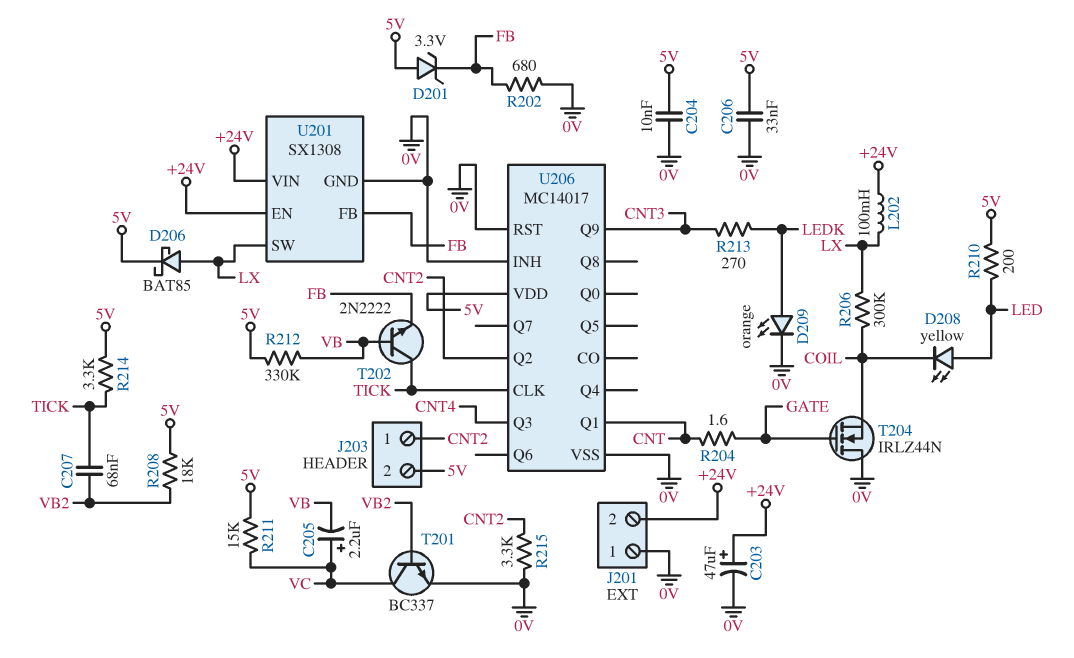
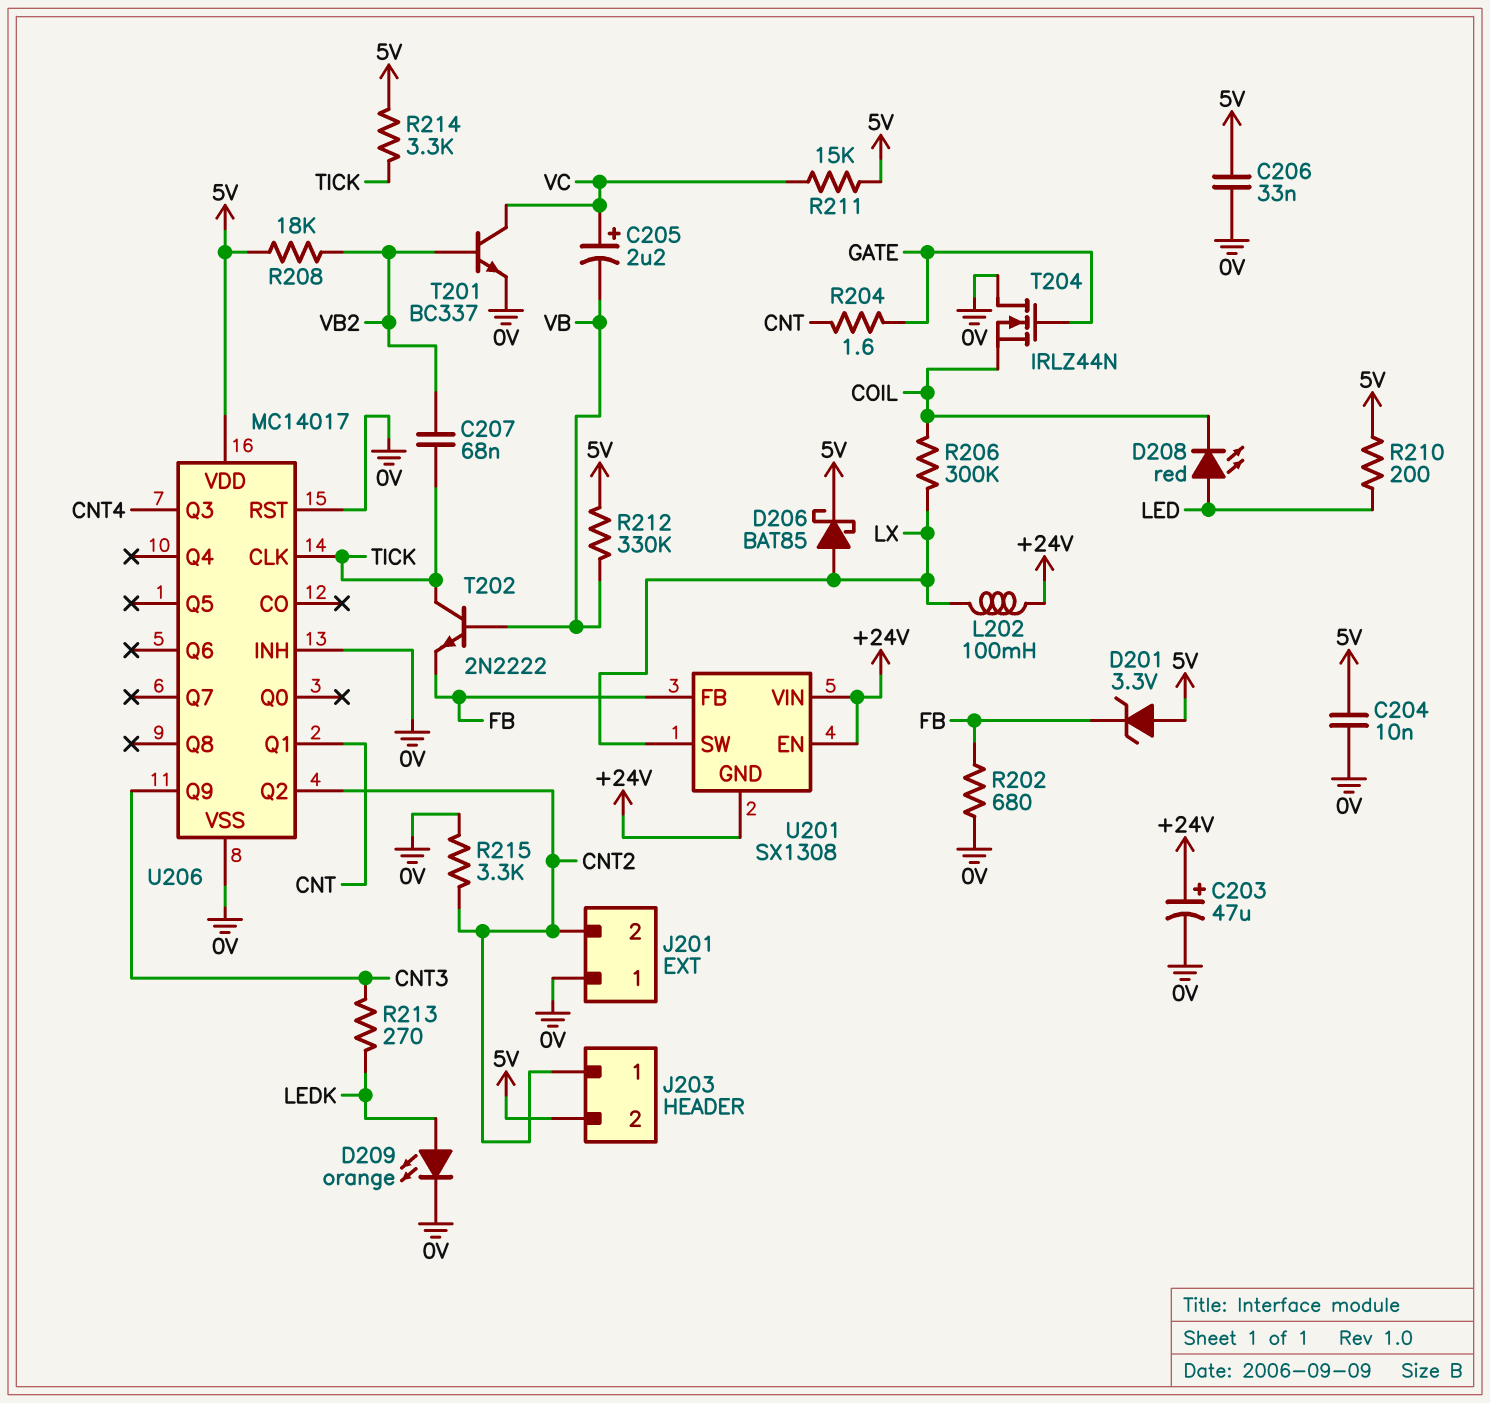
D208: LED yellow (A LED, K COIL) -> LED red (A LED, K COIL)
J201 pin 2: +24V -> CNT2
U201 pin GND: 0V -> +24V

